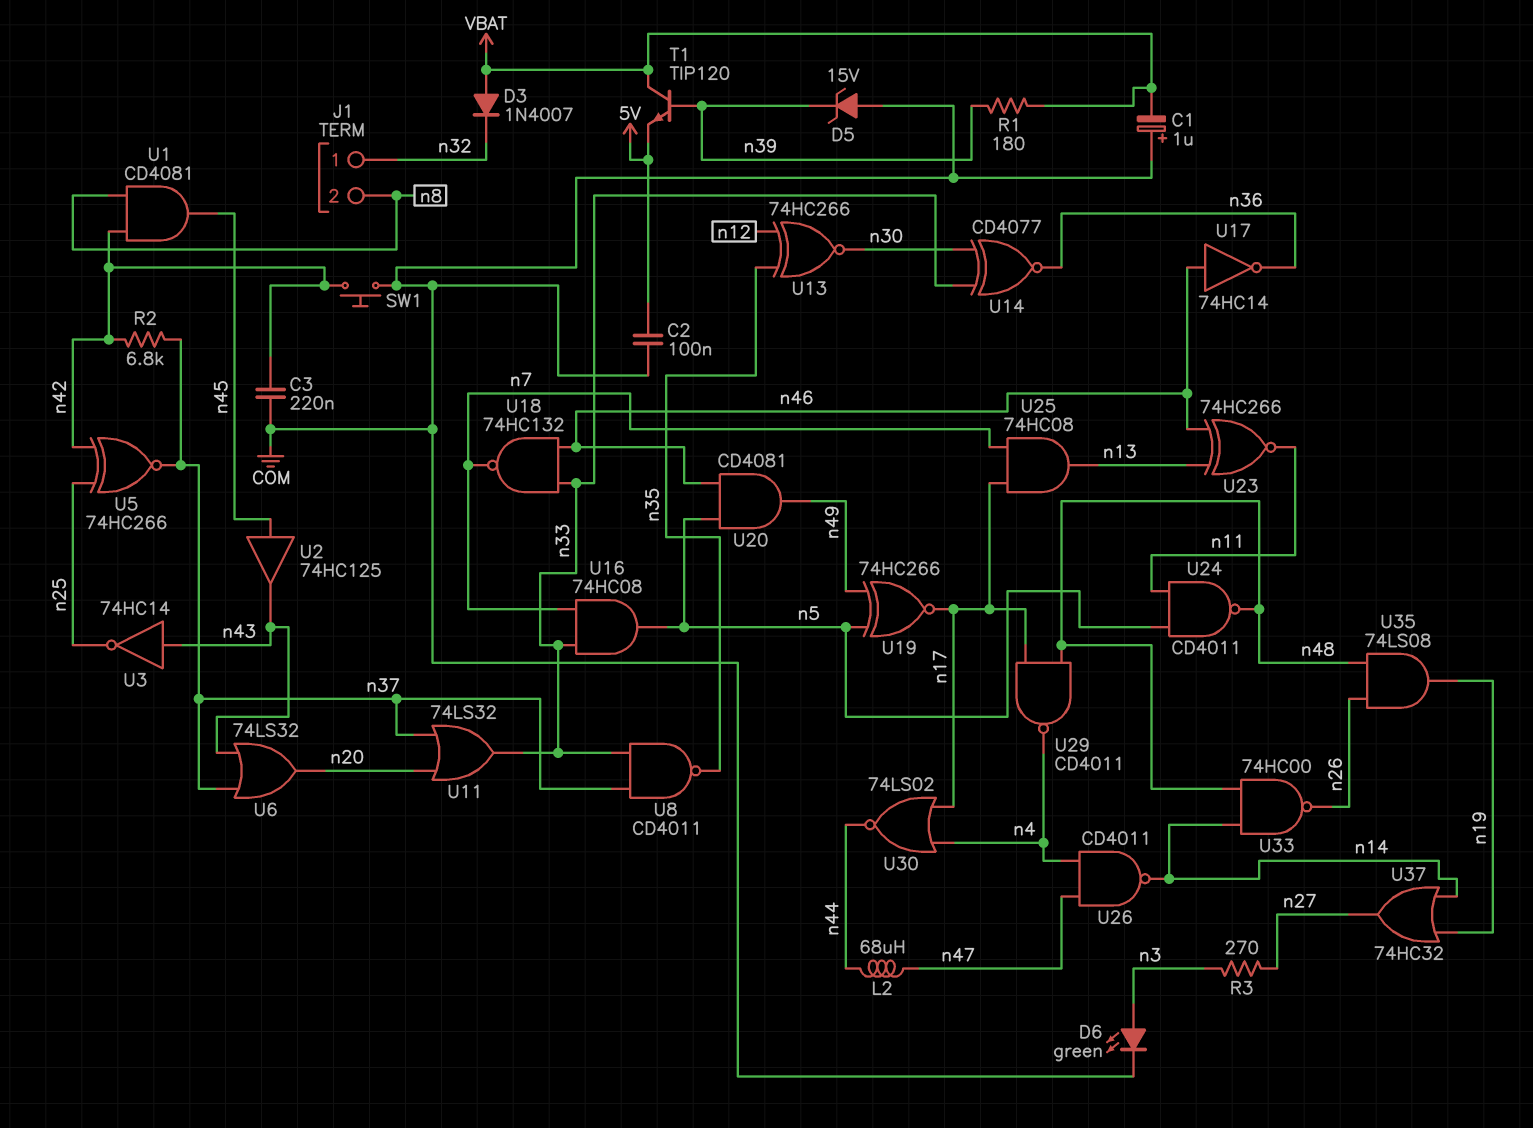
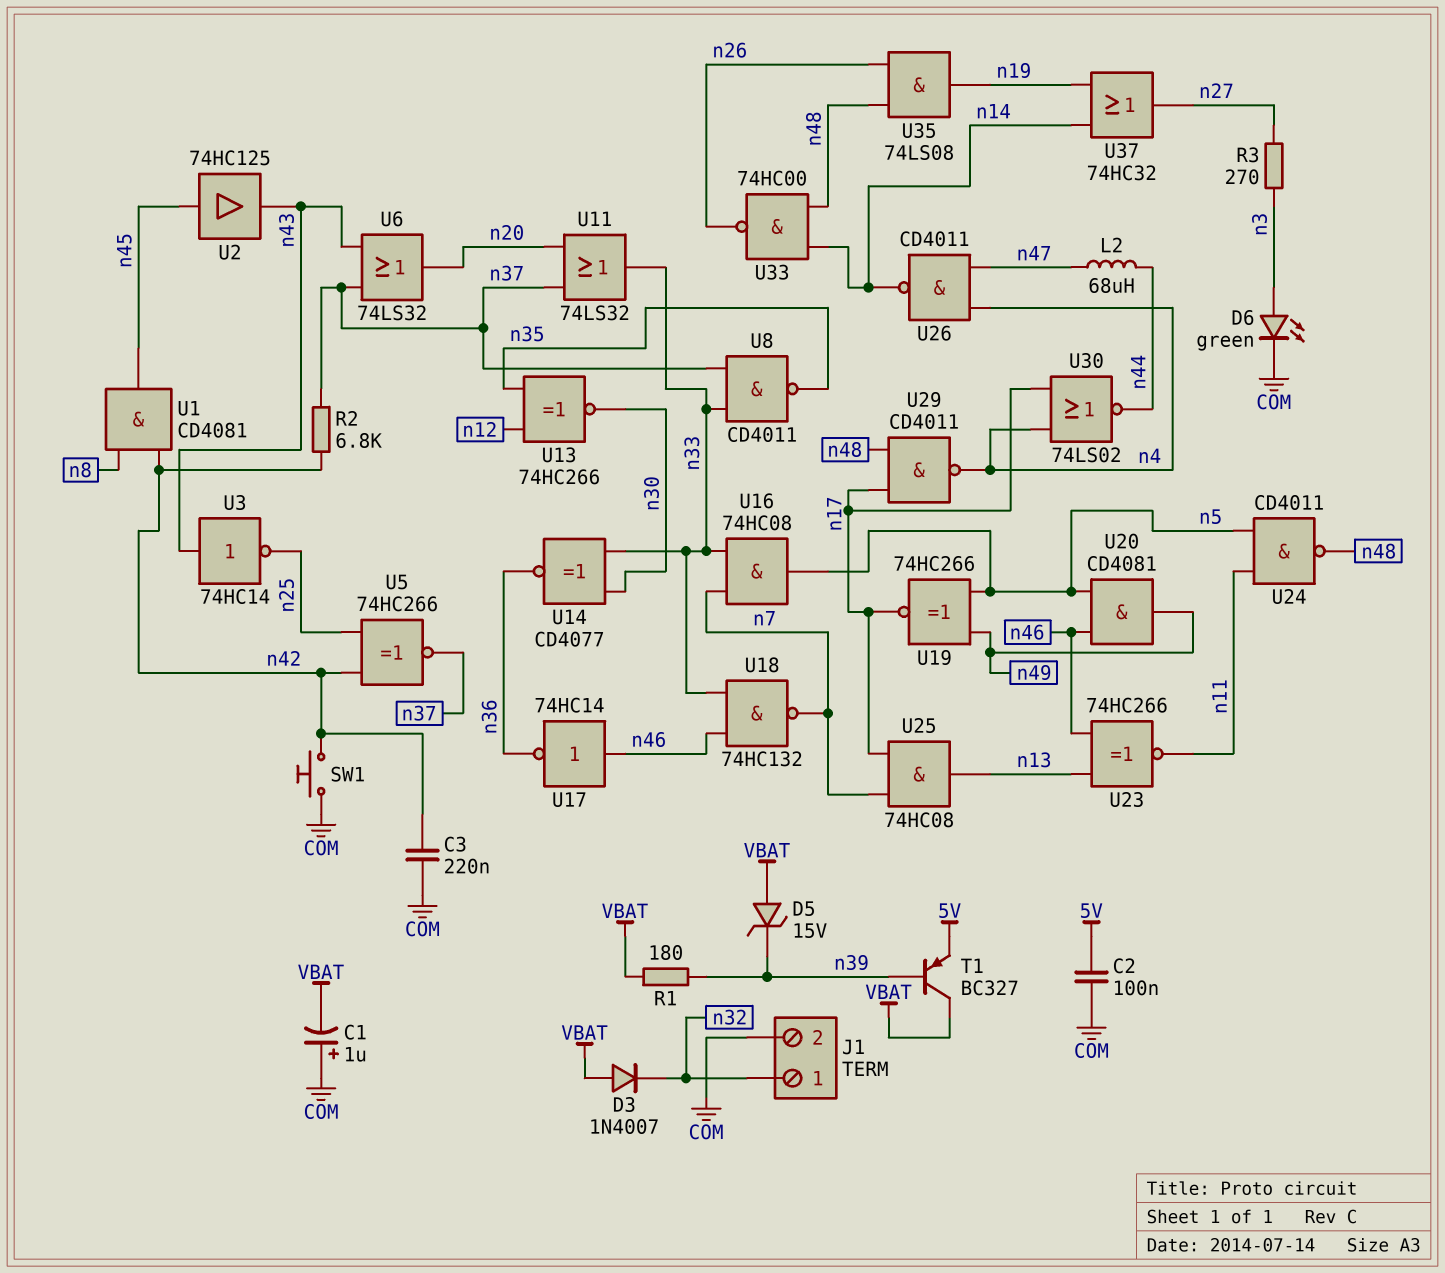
D5: zener 15V (A COM, K n39) -> zener 15V (A VBAT, K n39)
J1 pin 2: n8 -> COM
T1: NPN TIP120 (B n39, C VBAT, E 5V) -> PNP BC327 (B n39, C VBAT, E 5V)

